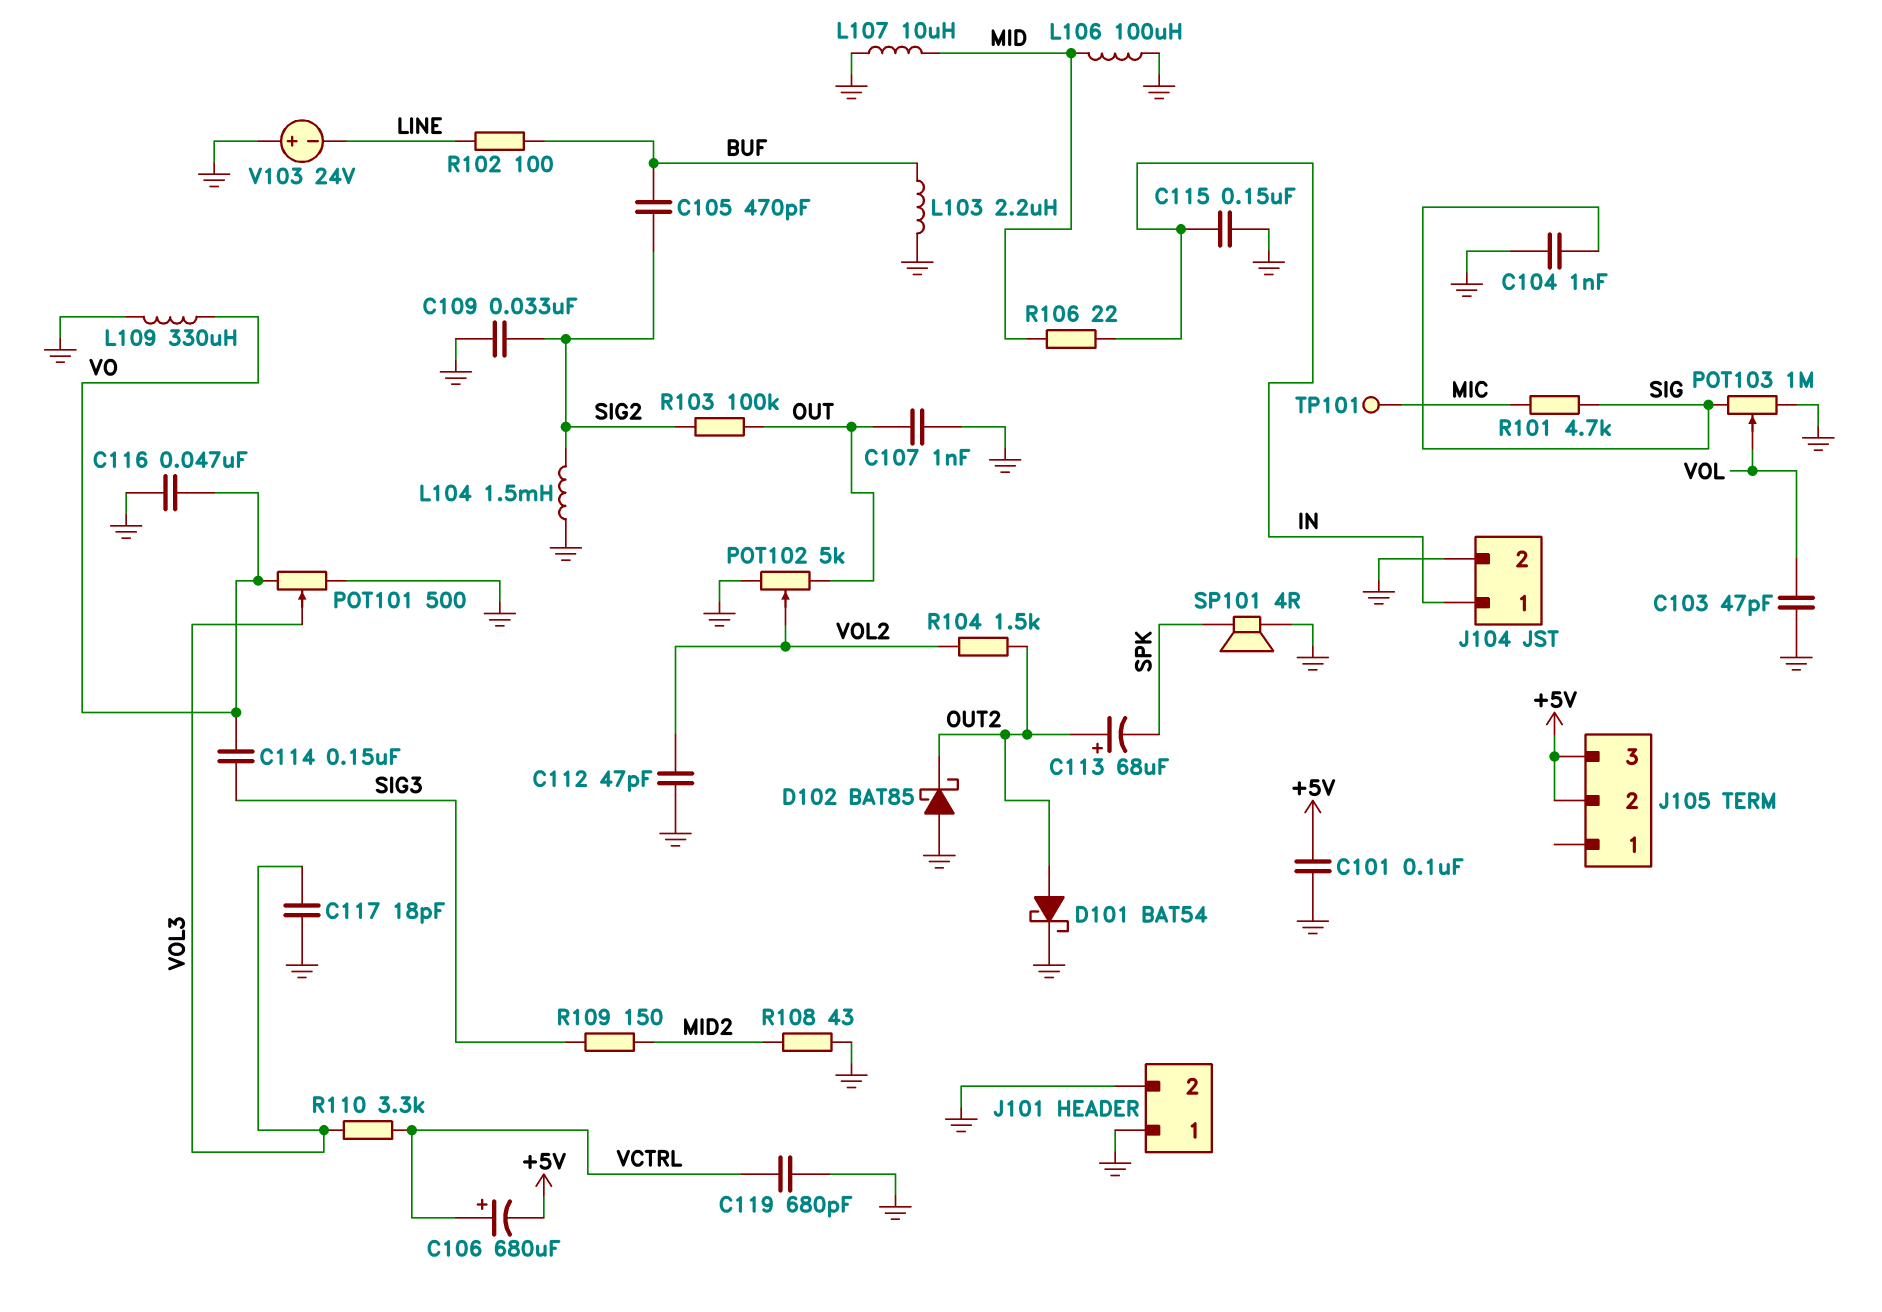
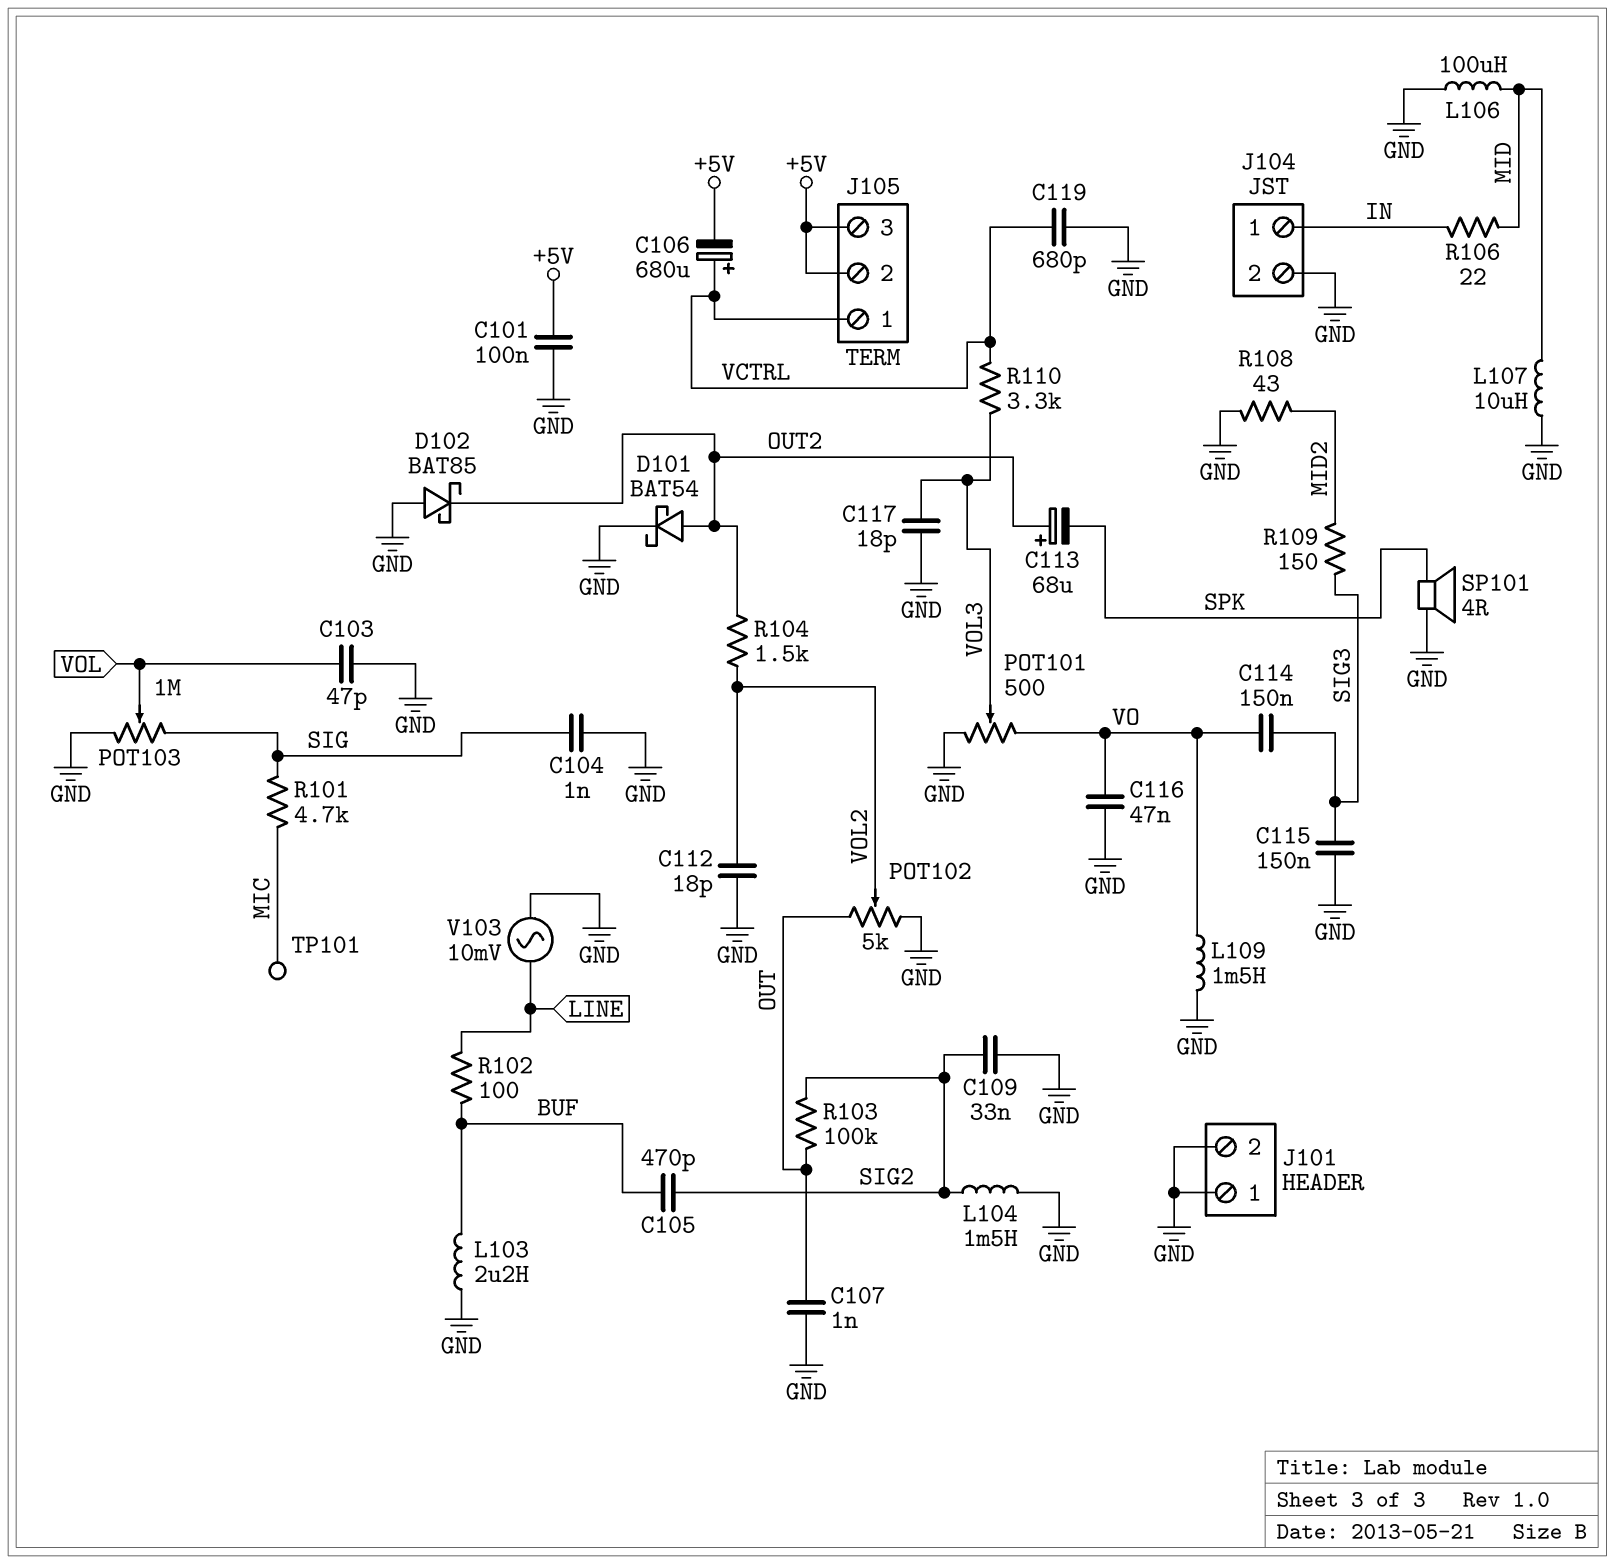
C112: 47pF (GND, VOL2) -> 18pF (GND, VOL2)
C115: 150nF (GND, IN) -> 150nF (GND, SIG3)
J105 pin 1: none -> VCTRL
L109: 330uH (GND, VO) -> 1.5mH (GND, VO)
V103: 24V (plus GND, minus LINE) -> AC 10mV (GND, LINE)

